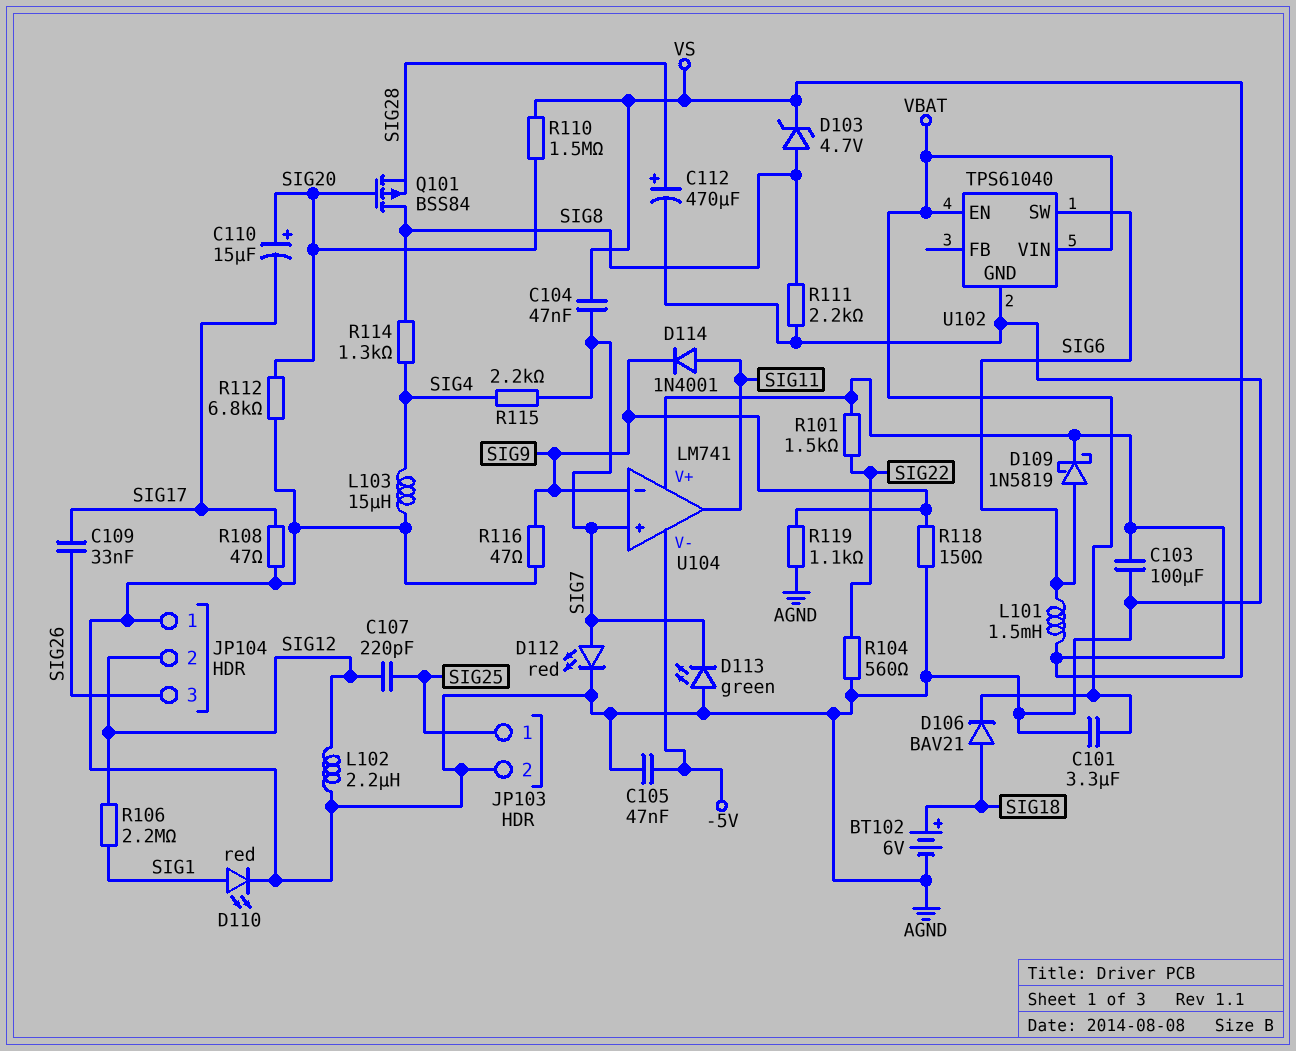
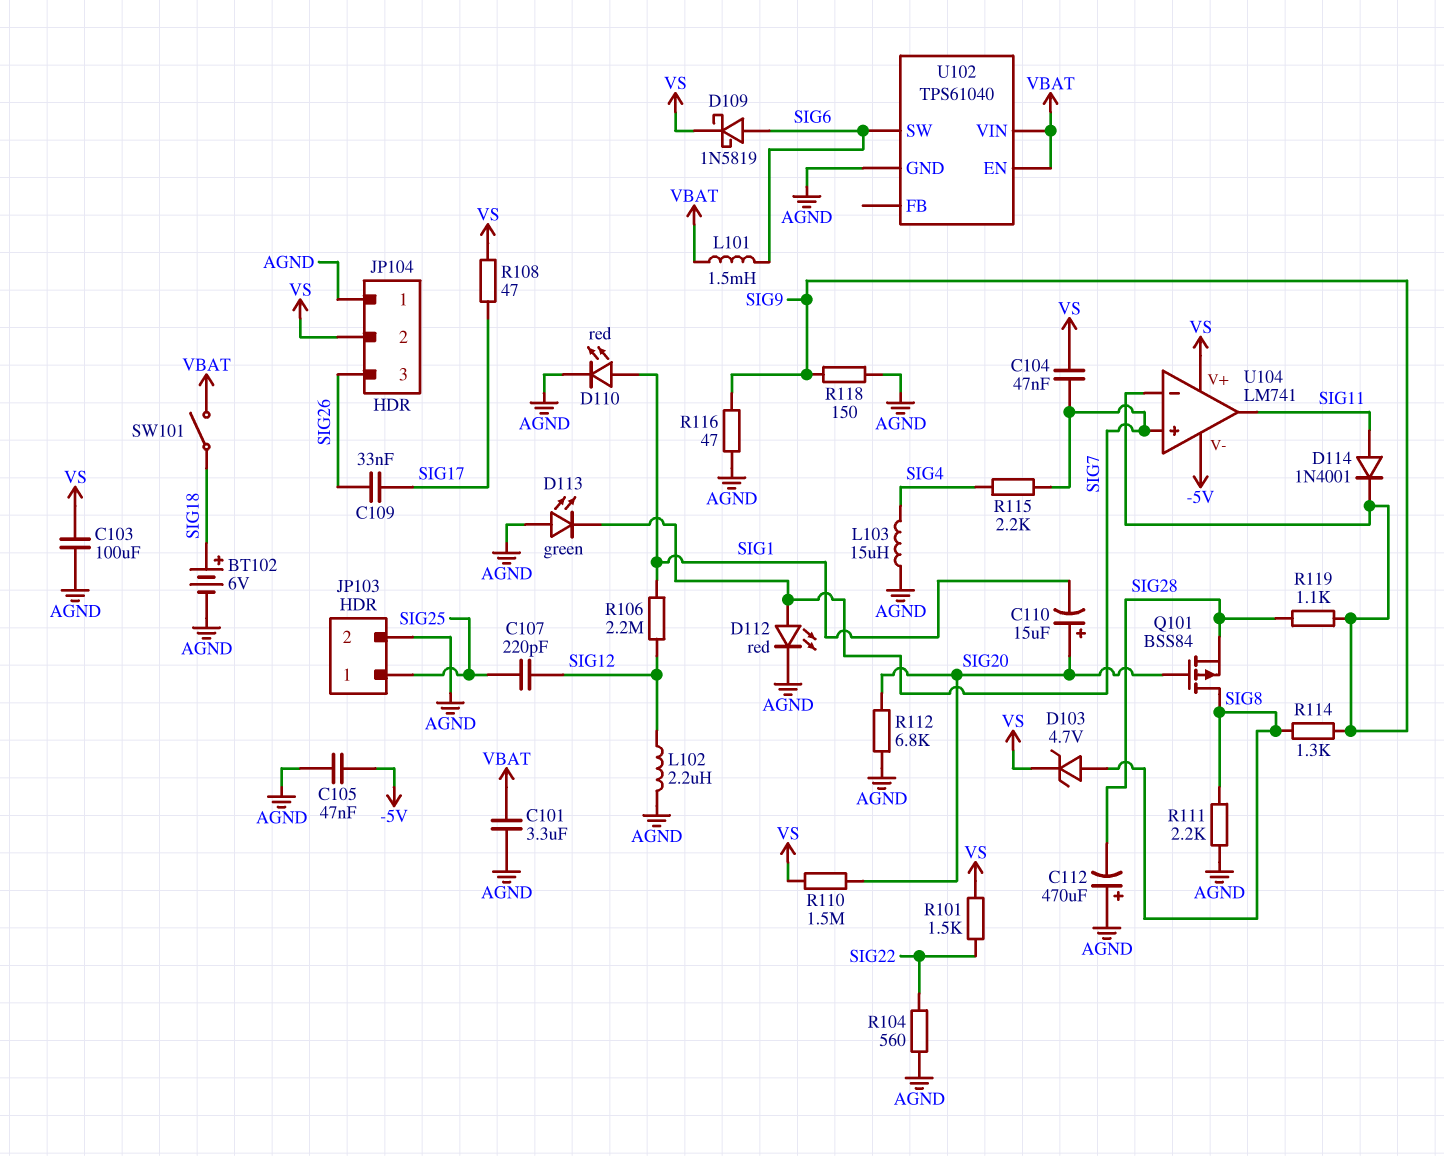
C110: 15uF (plus SIG20, minus SIG17) -> 15uF (plus SIG20, minus SIG1)
C112: 470uF (plus SIG28, minus AGND) -> 470uF (plus AGND, minus SIG28)
D106: diode BAV21 (A SIG18, K VBAT) -> none
JP104 pin 2: SIG12 -> VS
L101: 1.5mH (SIG6, VS) -> 1.5mH (SIG6, VBAT)
R108: 47 (AGND, SIG17) -> 47 (SIG17, VS)
R114: 1.3k (SIG4, SIG8) -> 1.3k (SIG8, SIG9)
R119: 1.1k (AGND, SIG9) -> 1.1k (SIG9, SIG28)
SW101: none -> switch (SIG18, VBAT)

